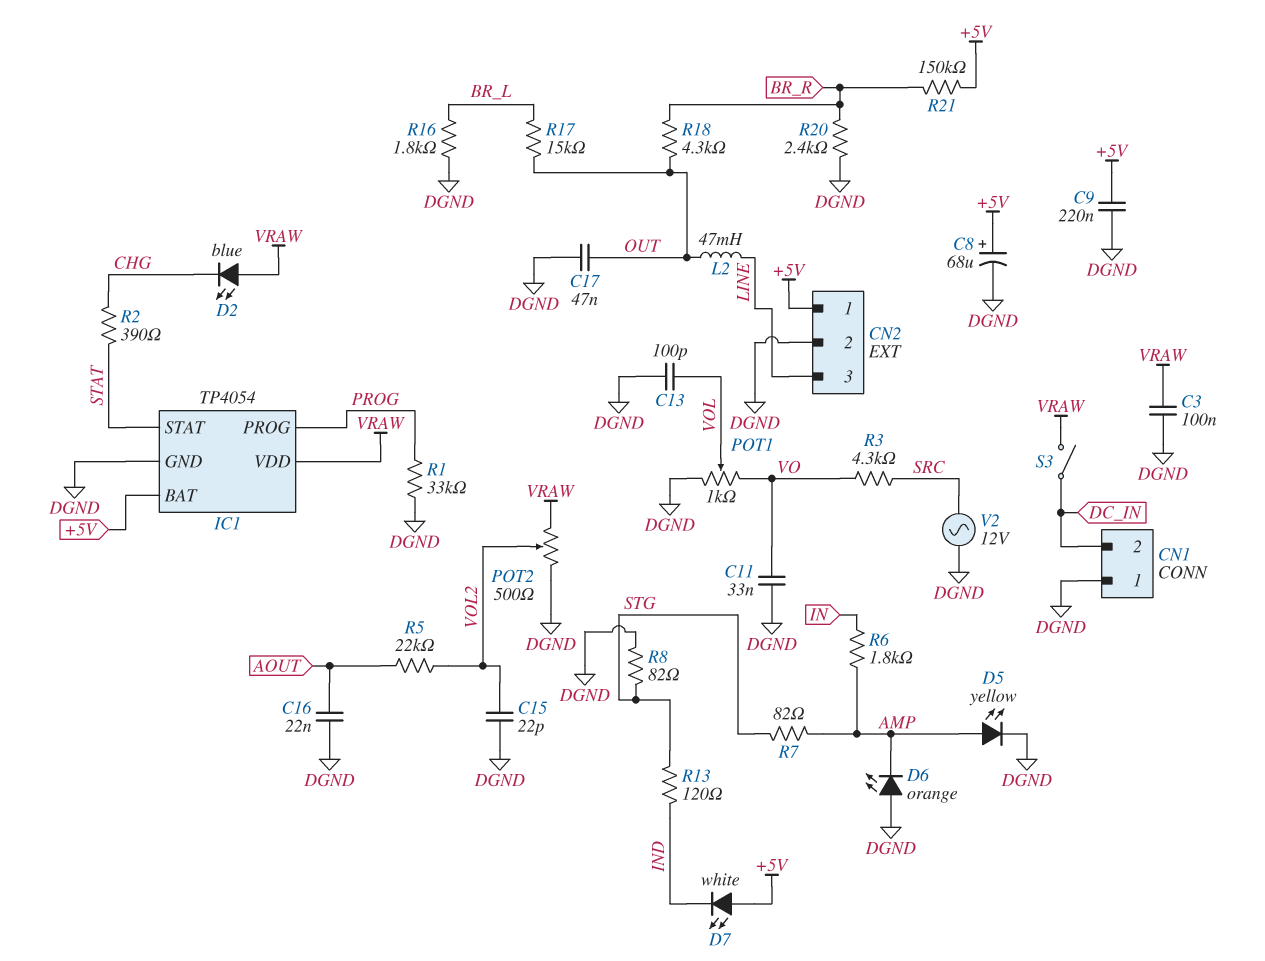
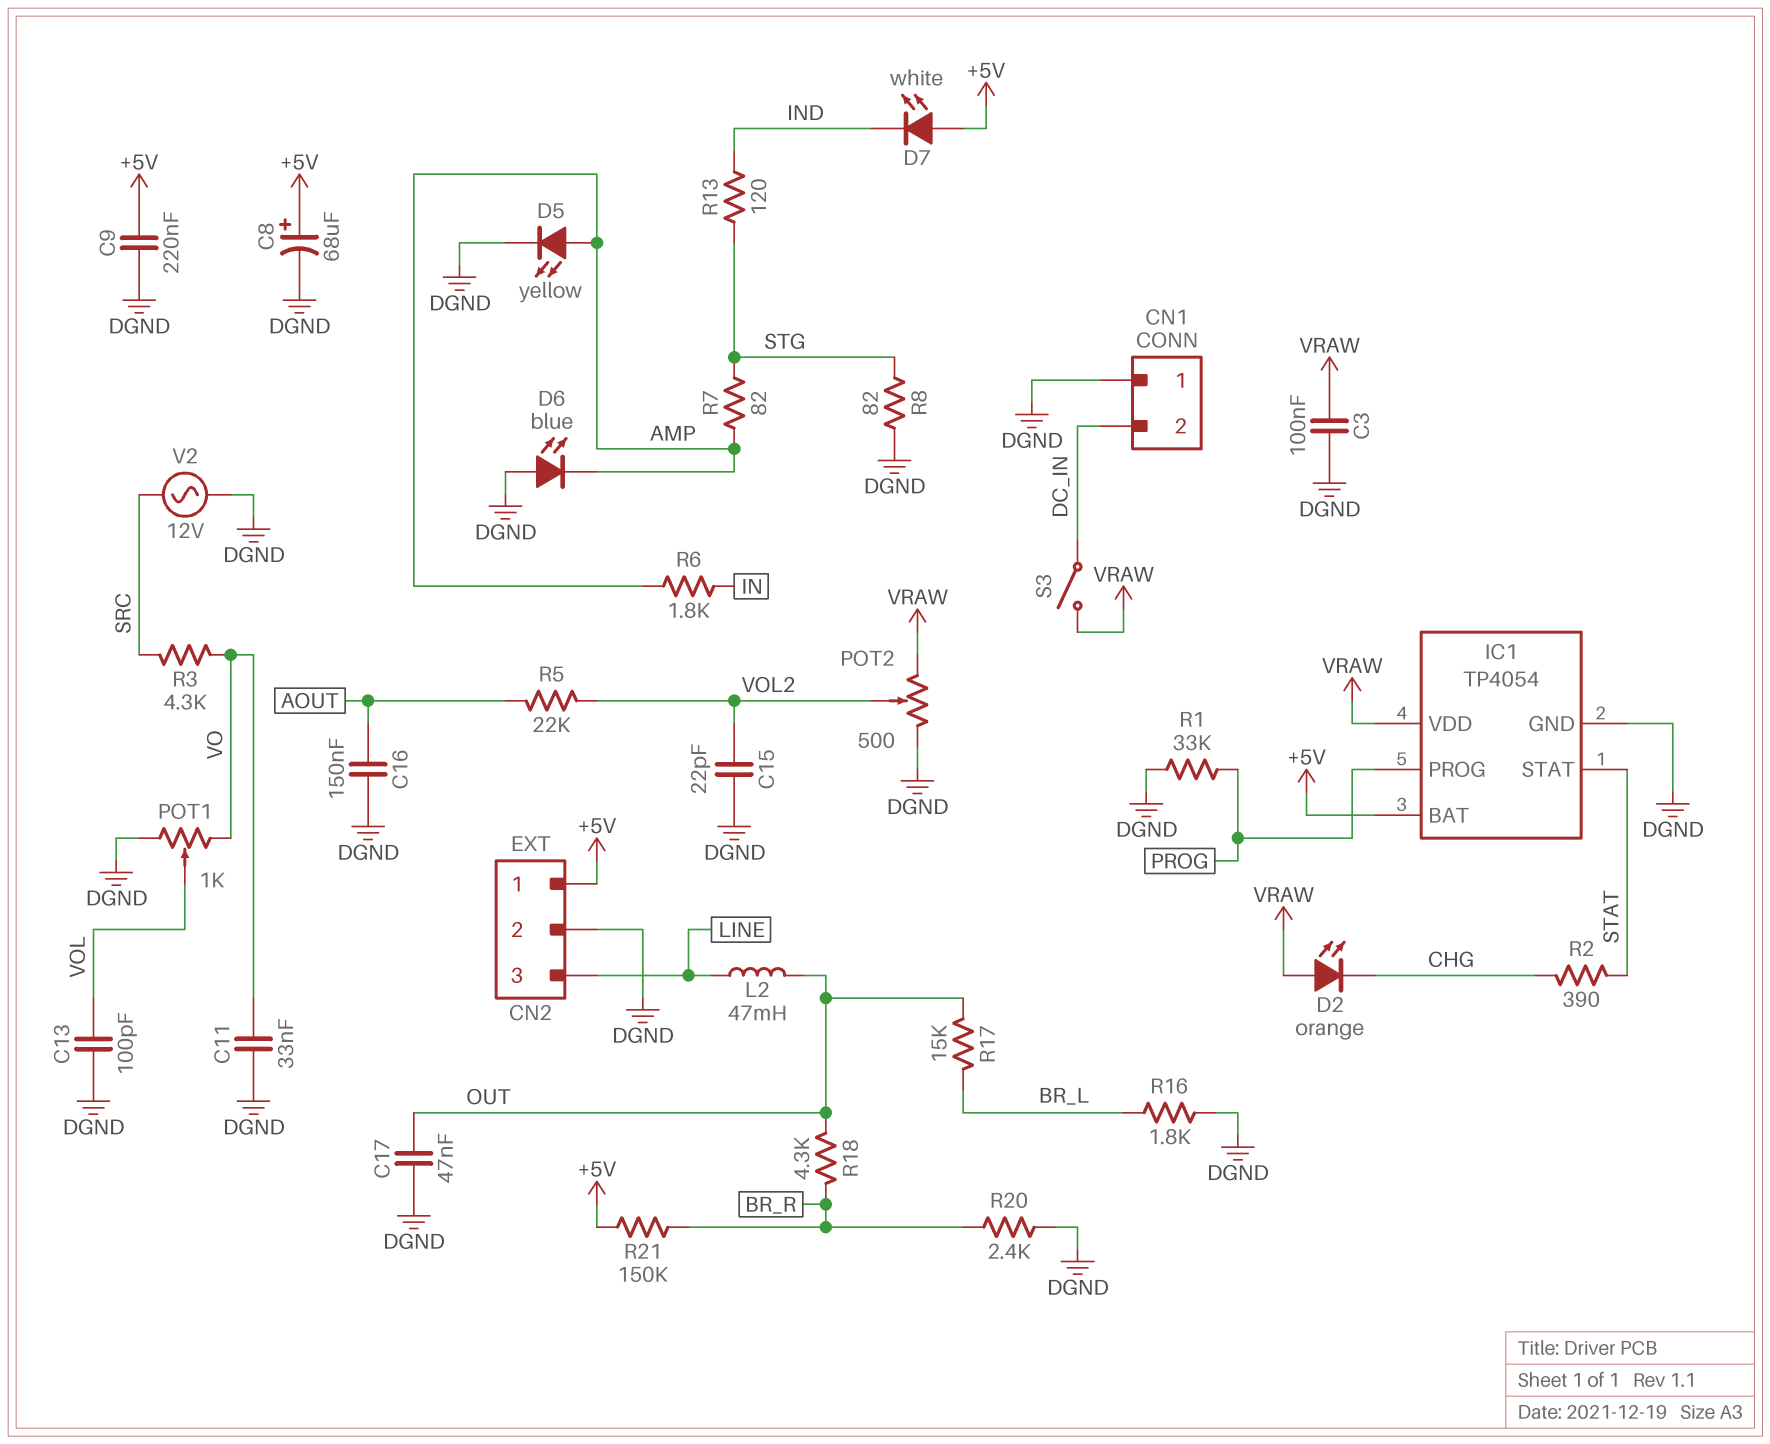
C16: 22nF (AOUT, DGND) -> 150nF (AOUT, DGND)
D2: LED blue (A VRAW, K CHG) -> LED orange (A VRAW, K CHG)
D6: LED orange (A DGND, K AMP) -> LED blue (A DGND, K AMP)

